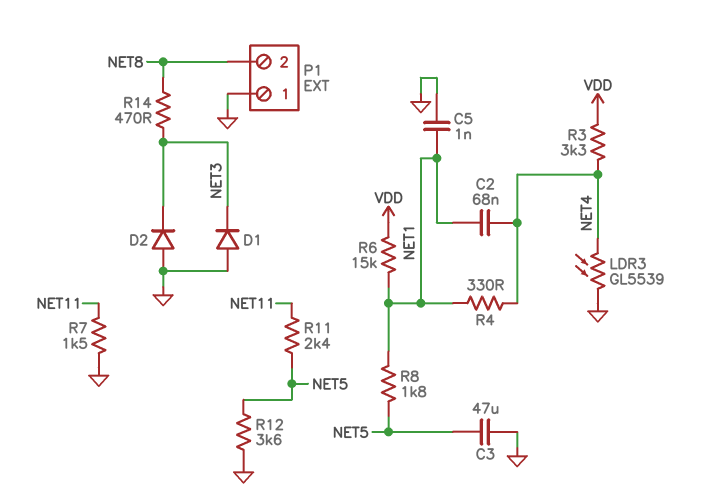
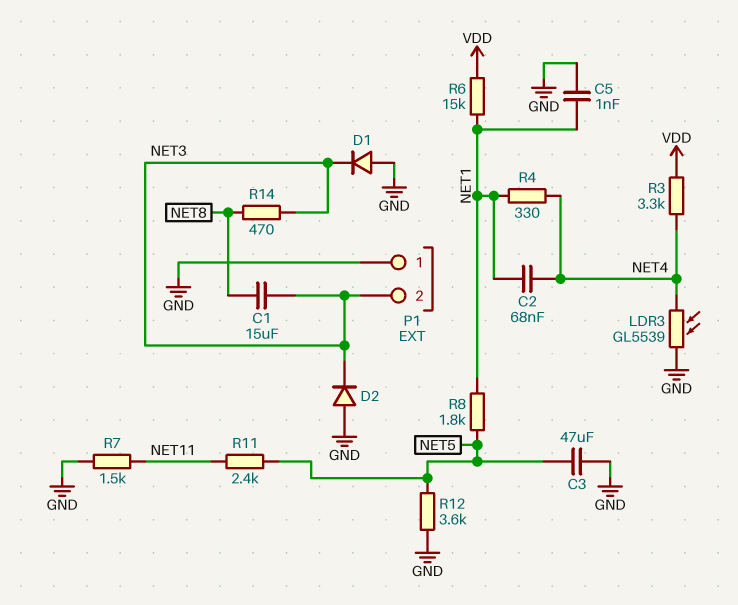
C1: none -> 15uF (NET3, NET8)
P1 pin 2: NET8 -> NET3

